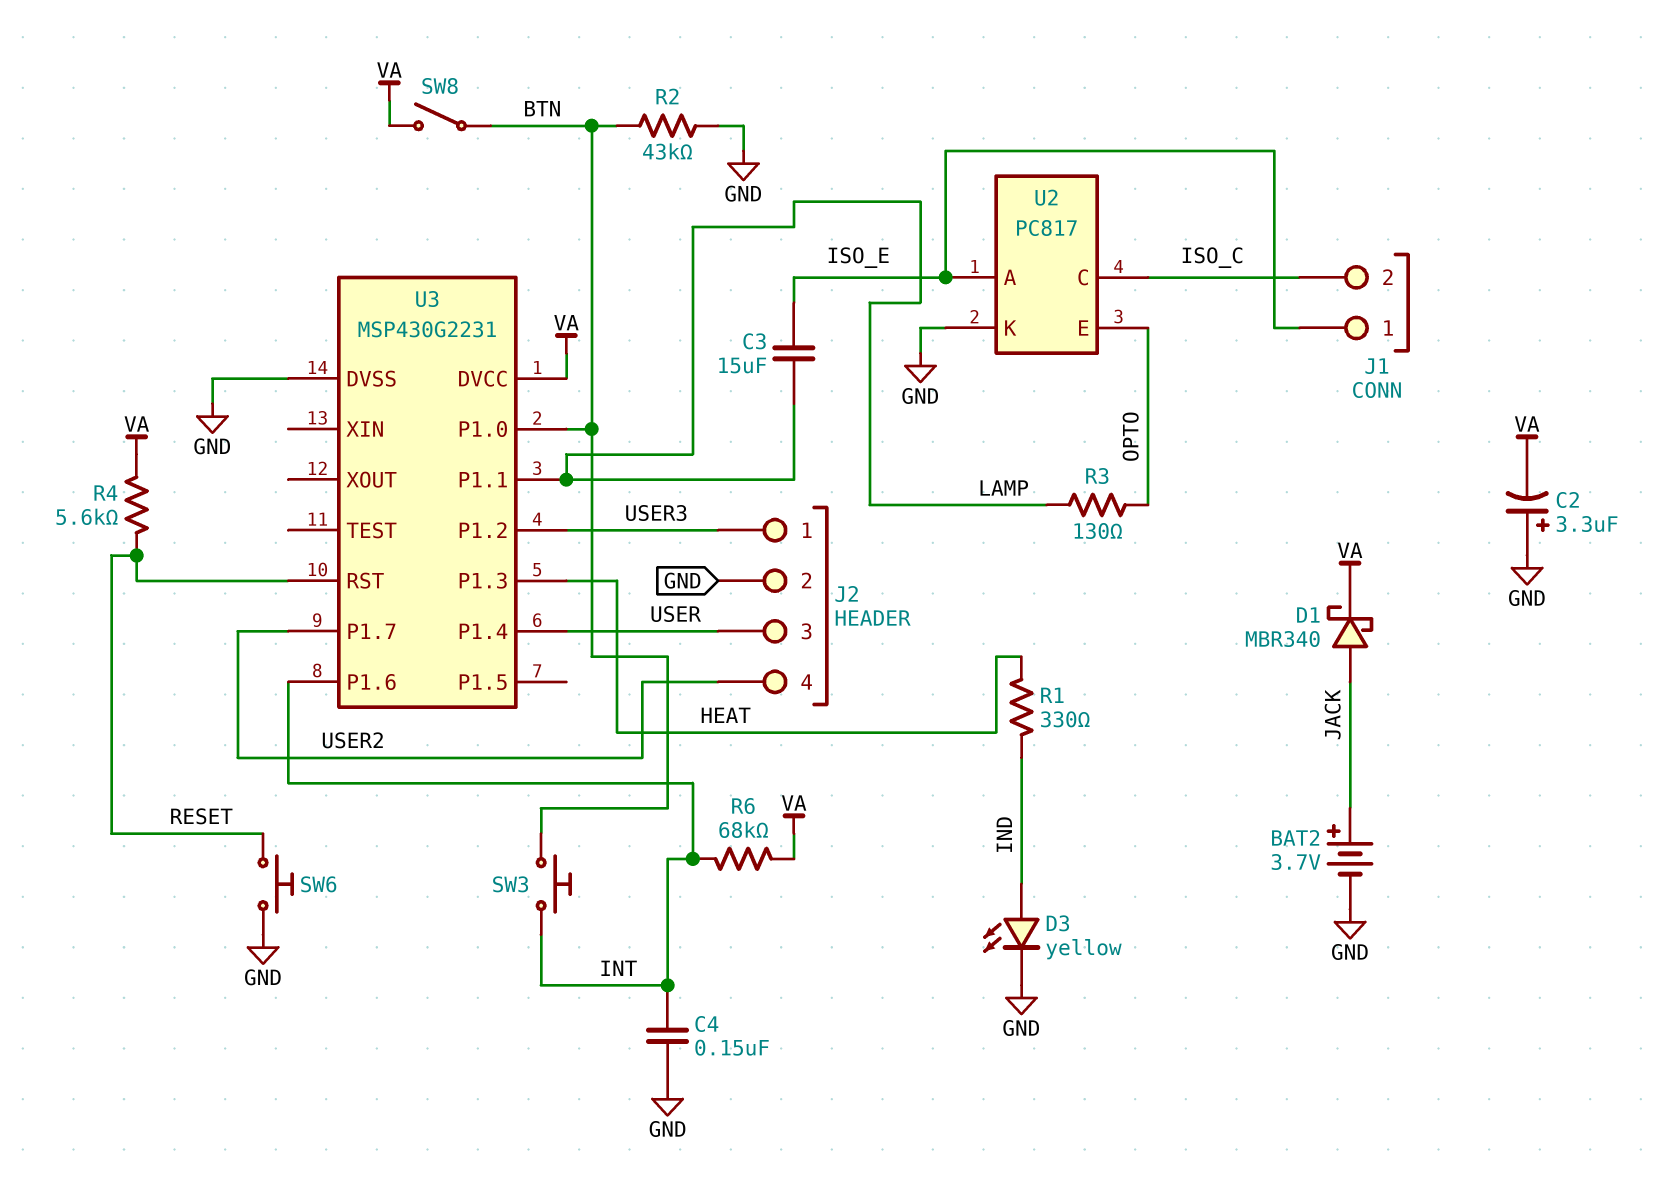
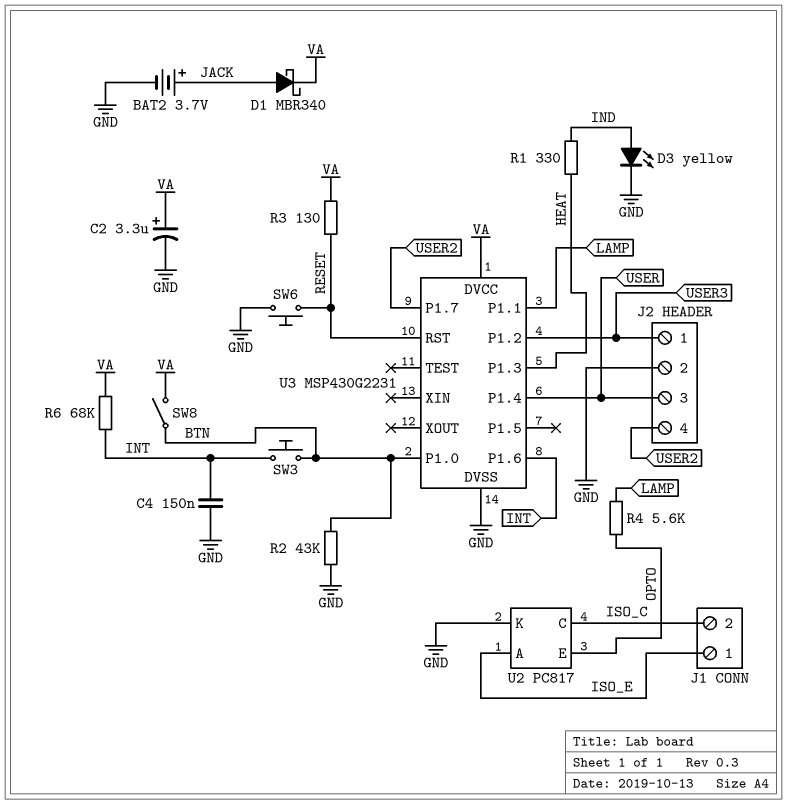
C2: 3.3uF (plus GND, minus VA) -> 3.3uF (plus VA, minus GND)
C3: 15uF (ISO_E, LAMP) -> none
R3: 130 (LAMP, OPTO) -> 130 (RESET, VA)
R4: 5.6k (RESET, VA) -> 5.6k (LAMP, OPTO)

